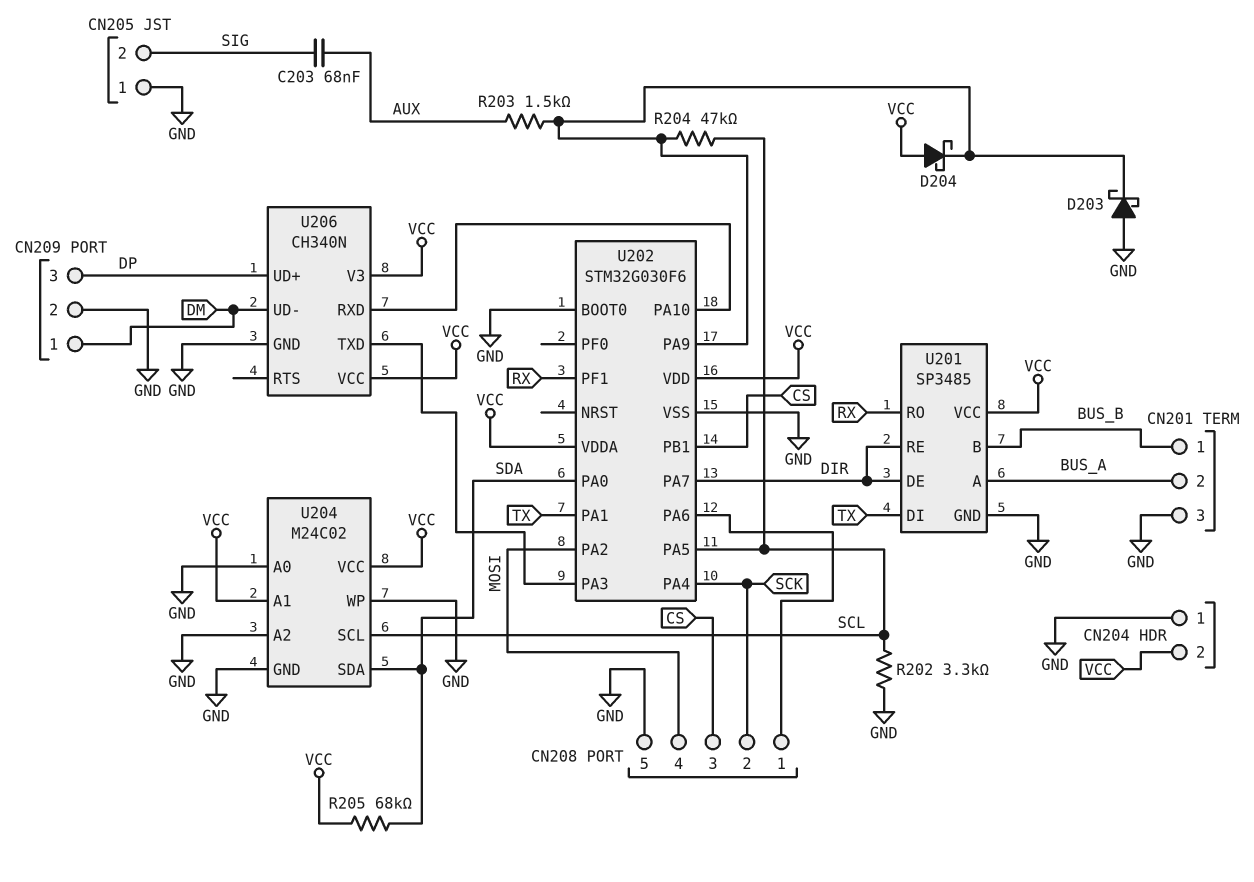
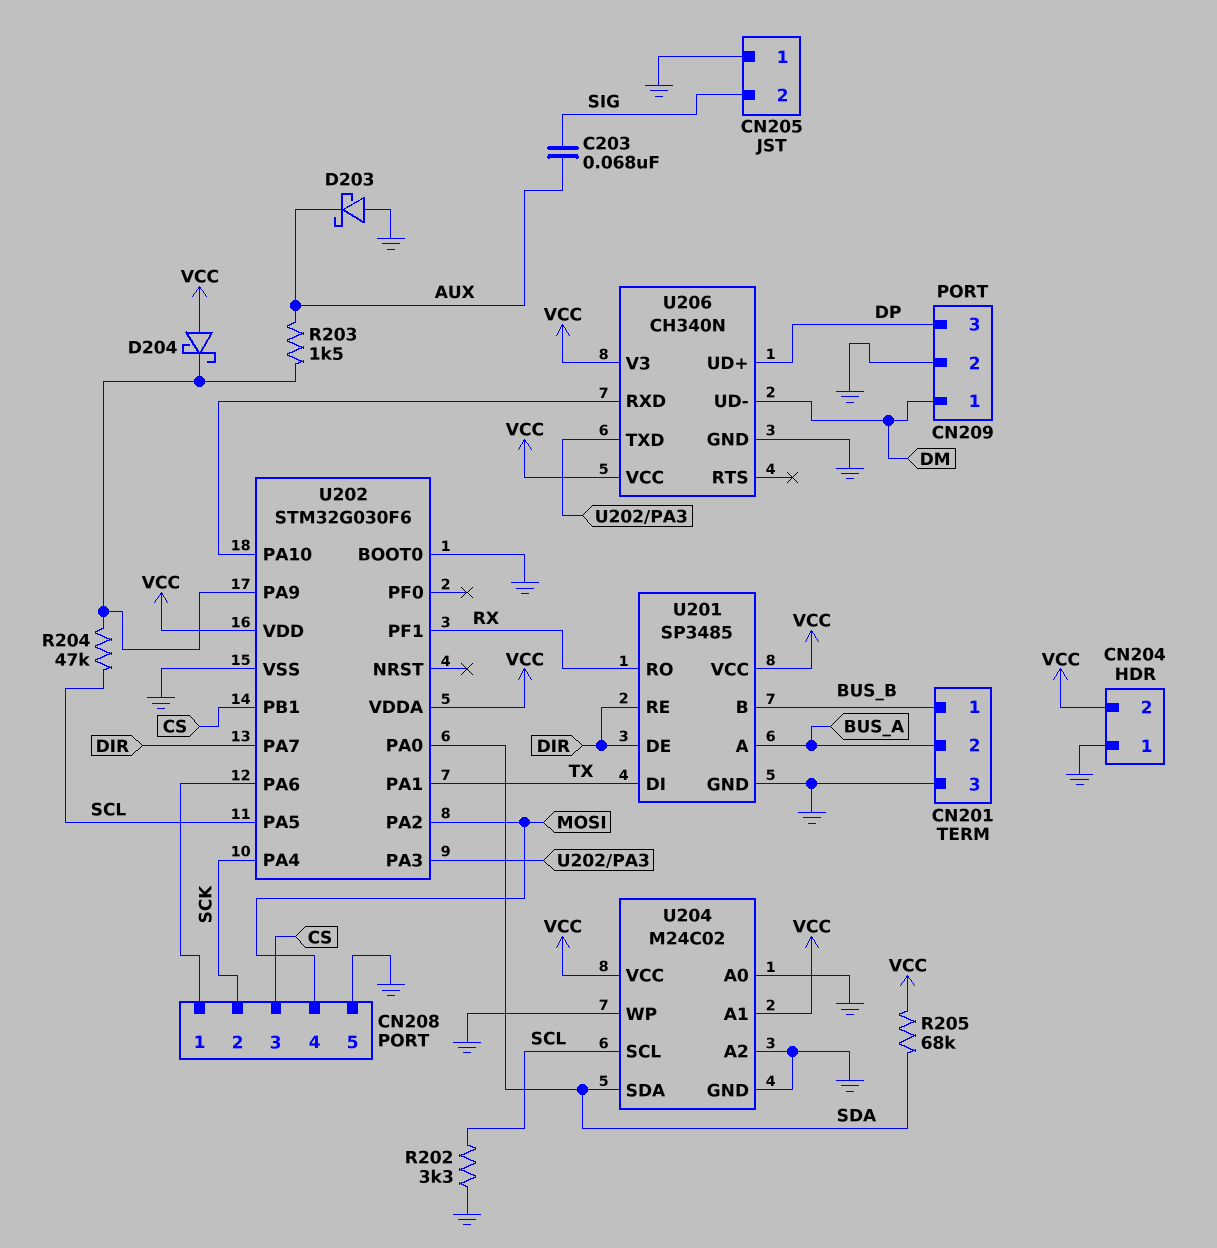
D203: schottky (A GND, K U202/PA9) -> schottky (A GND, K AUX)

